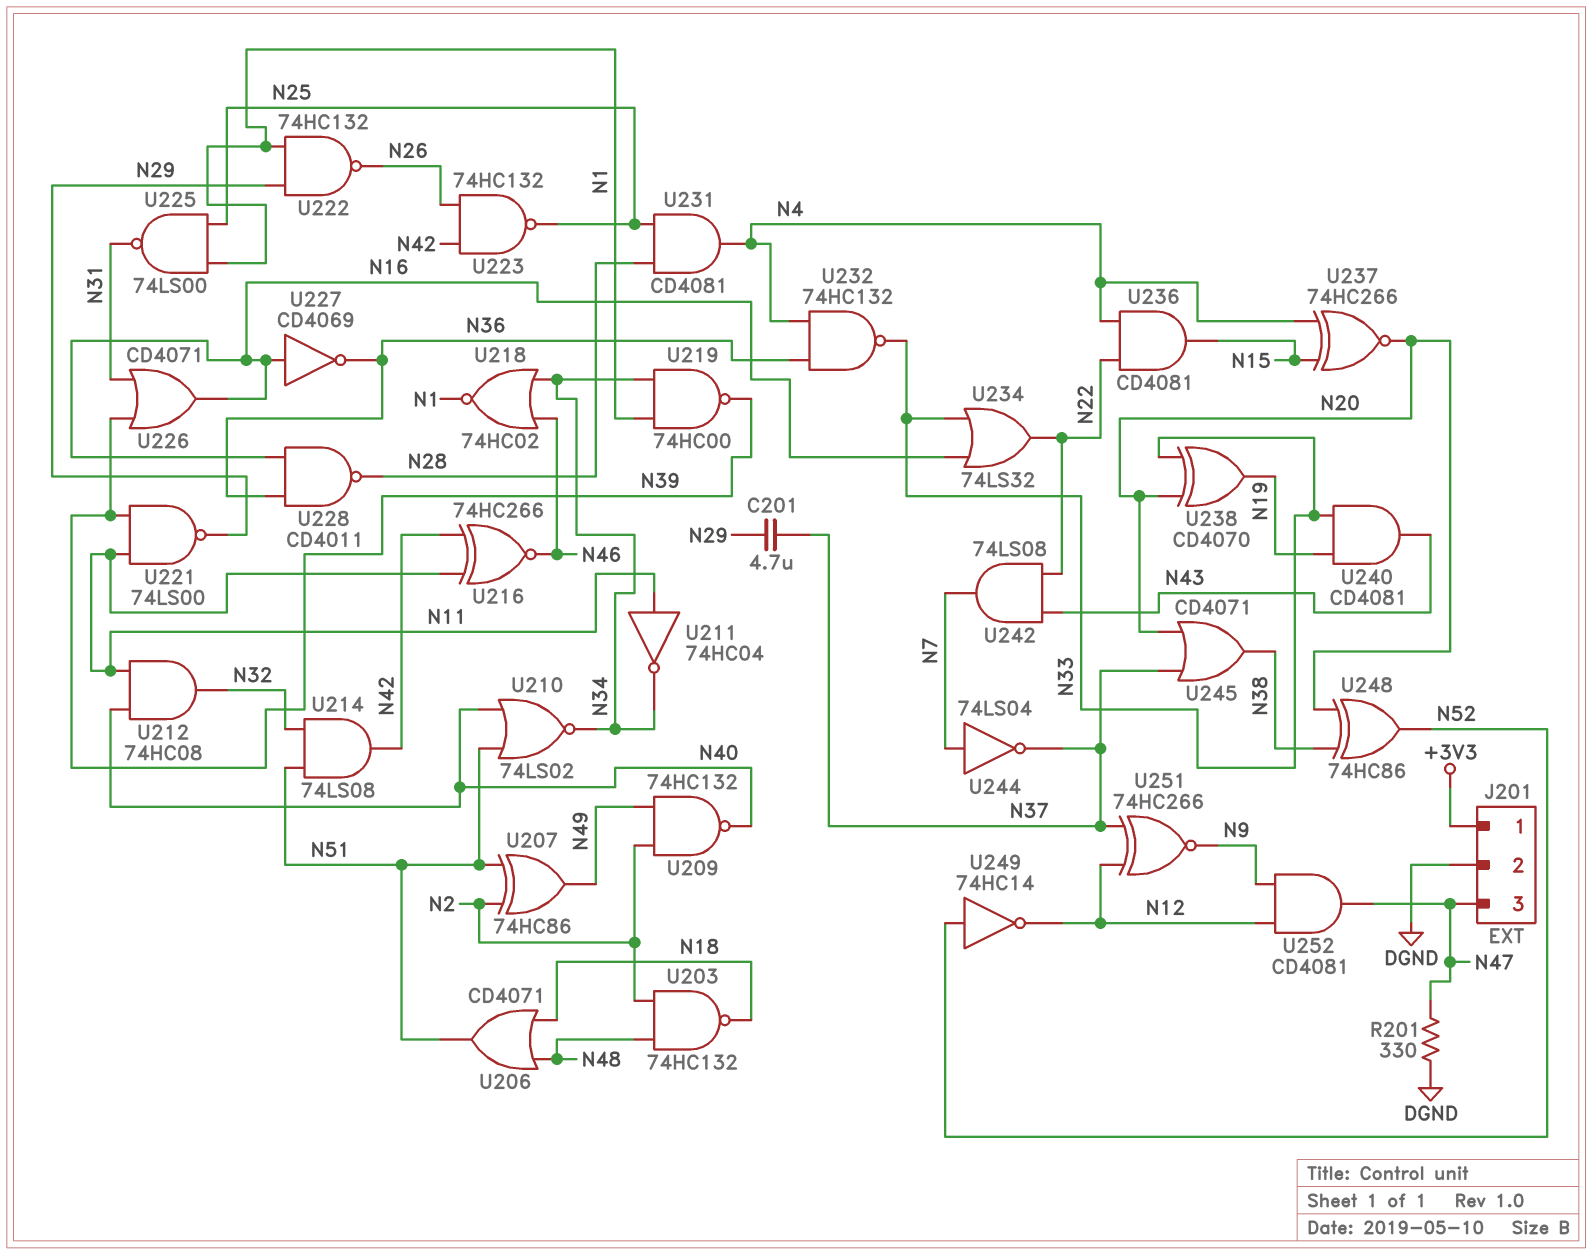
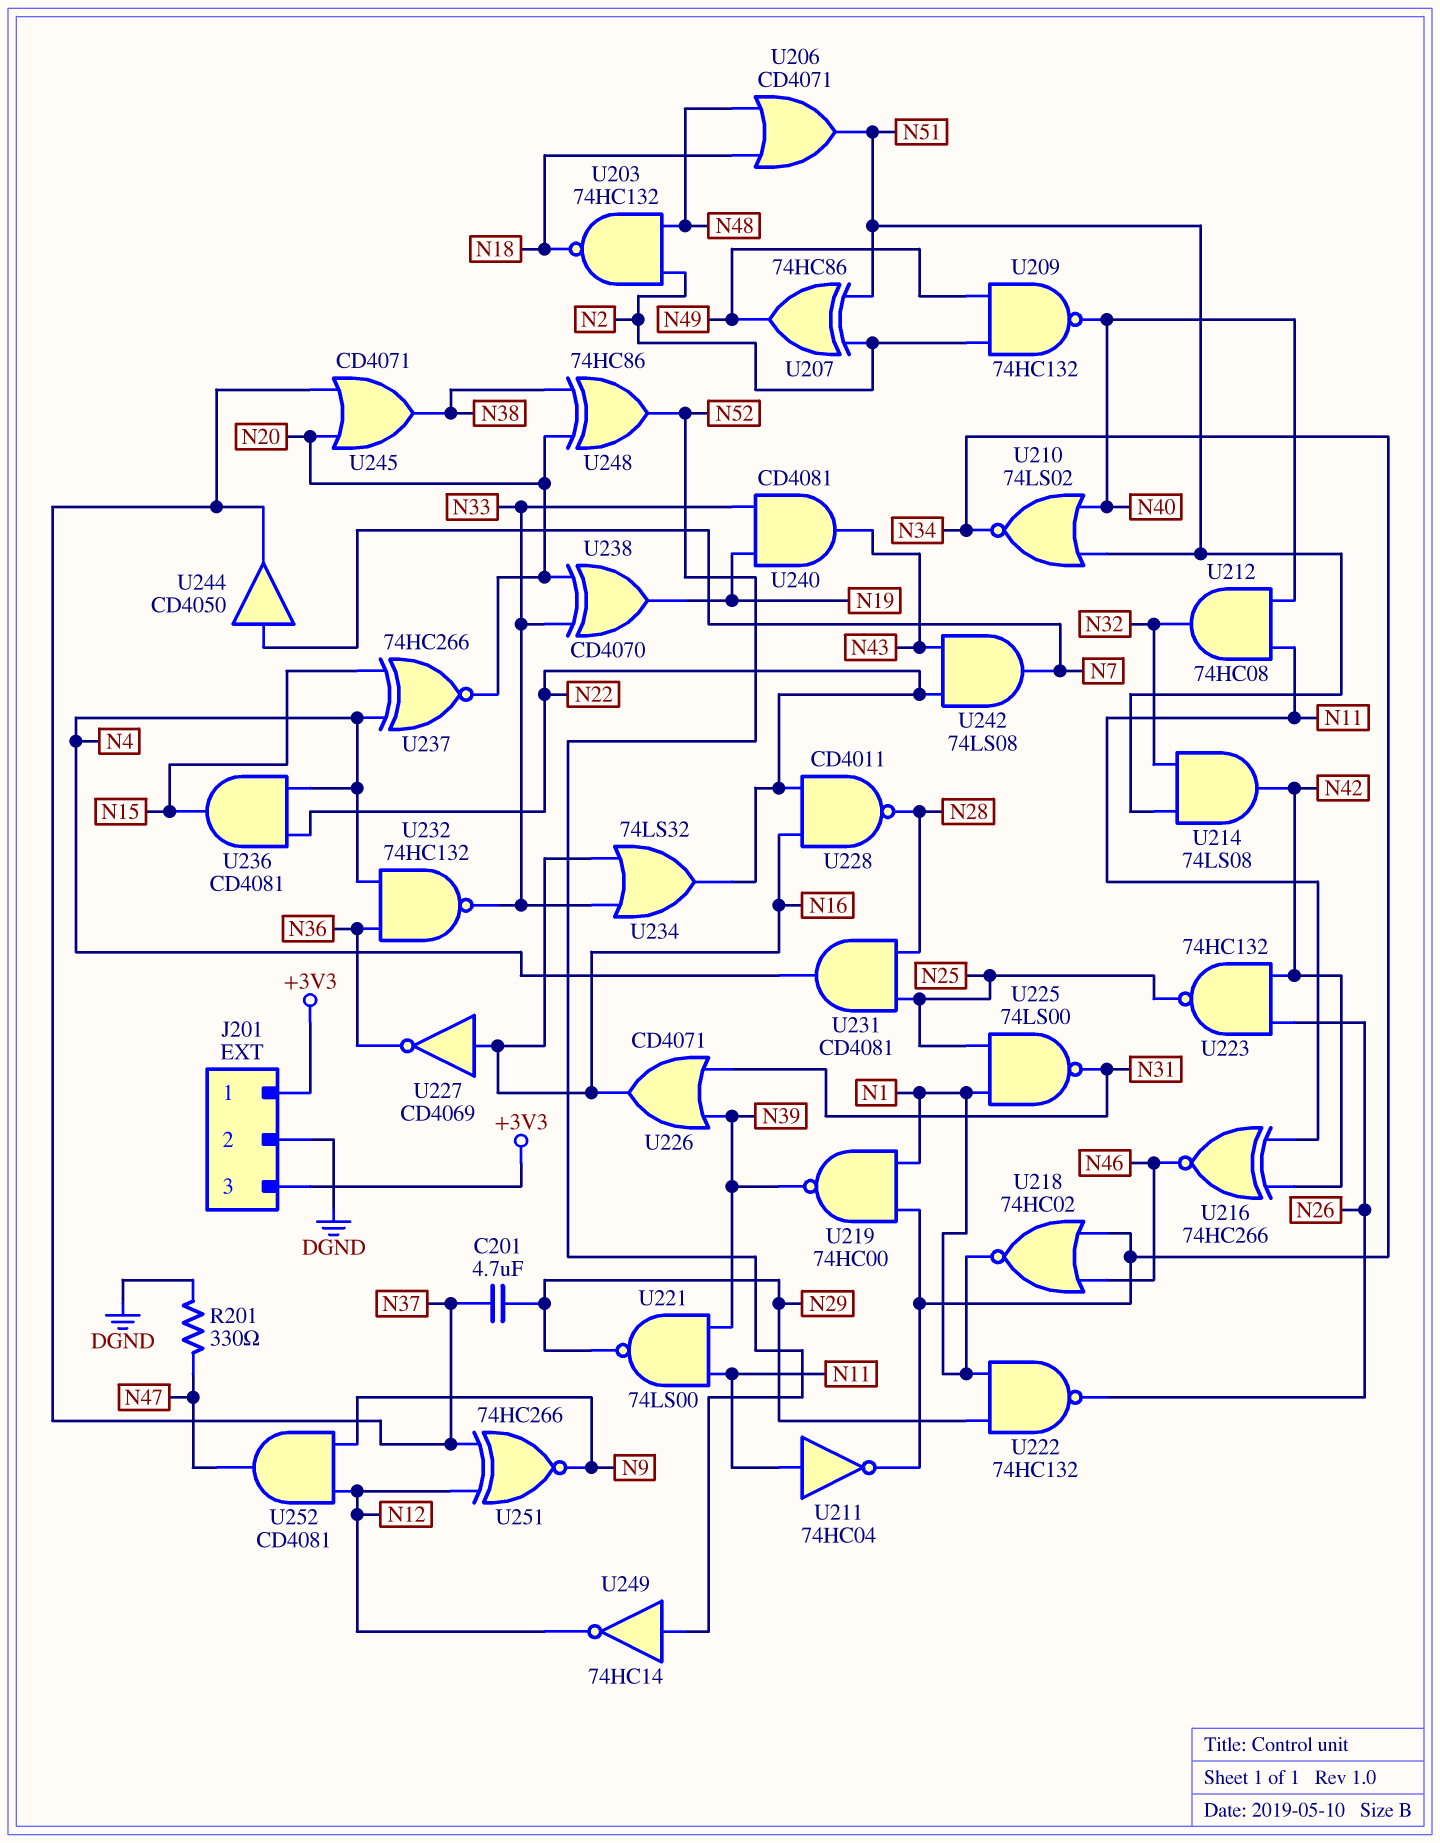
J201 pin 3: N47 -> +3V3
U228: NAND CD4011 (in N16, in N36, out N28) -> NAND CD4011 (in N16, in N22, out N28)
U244: NOT 74LS04 (in N7, out N37) -> buffer CD4050 (in N7, out N37)

